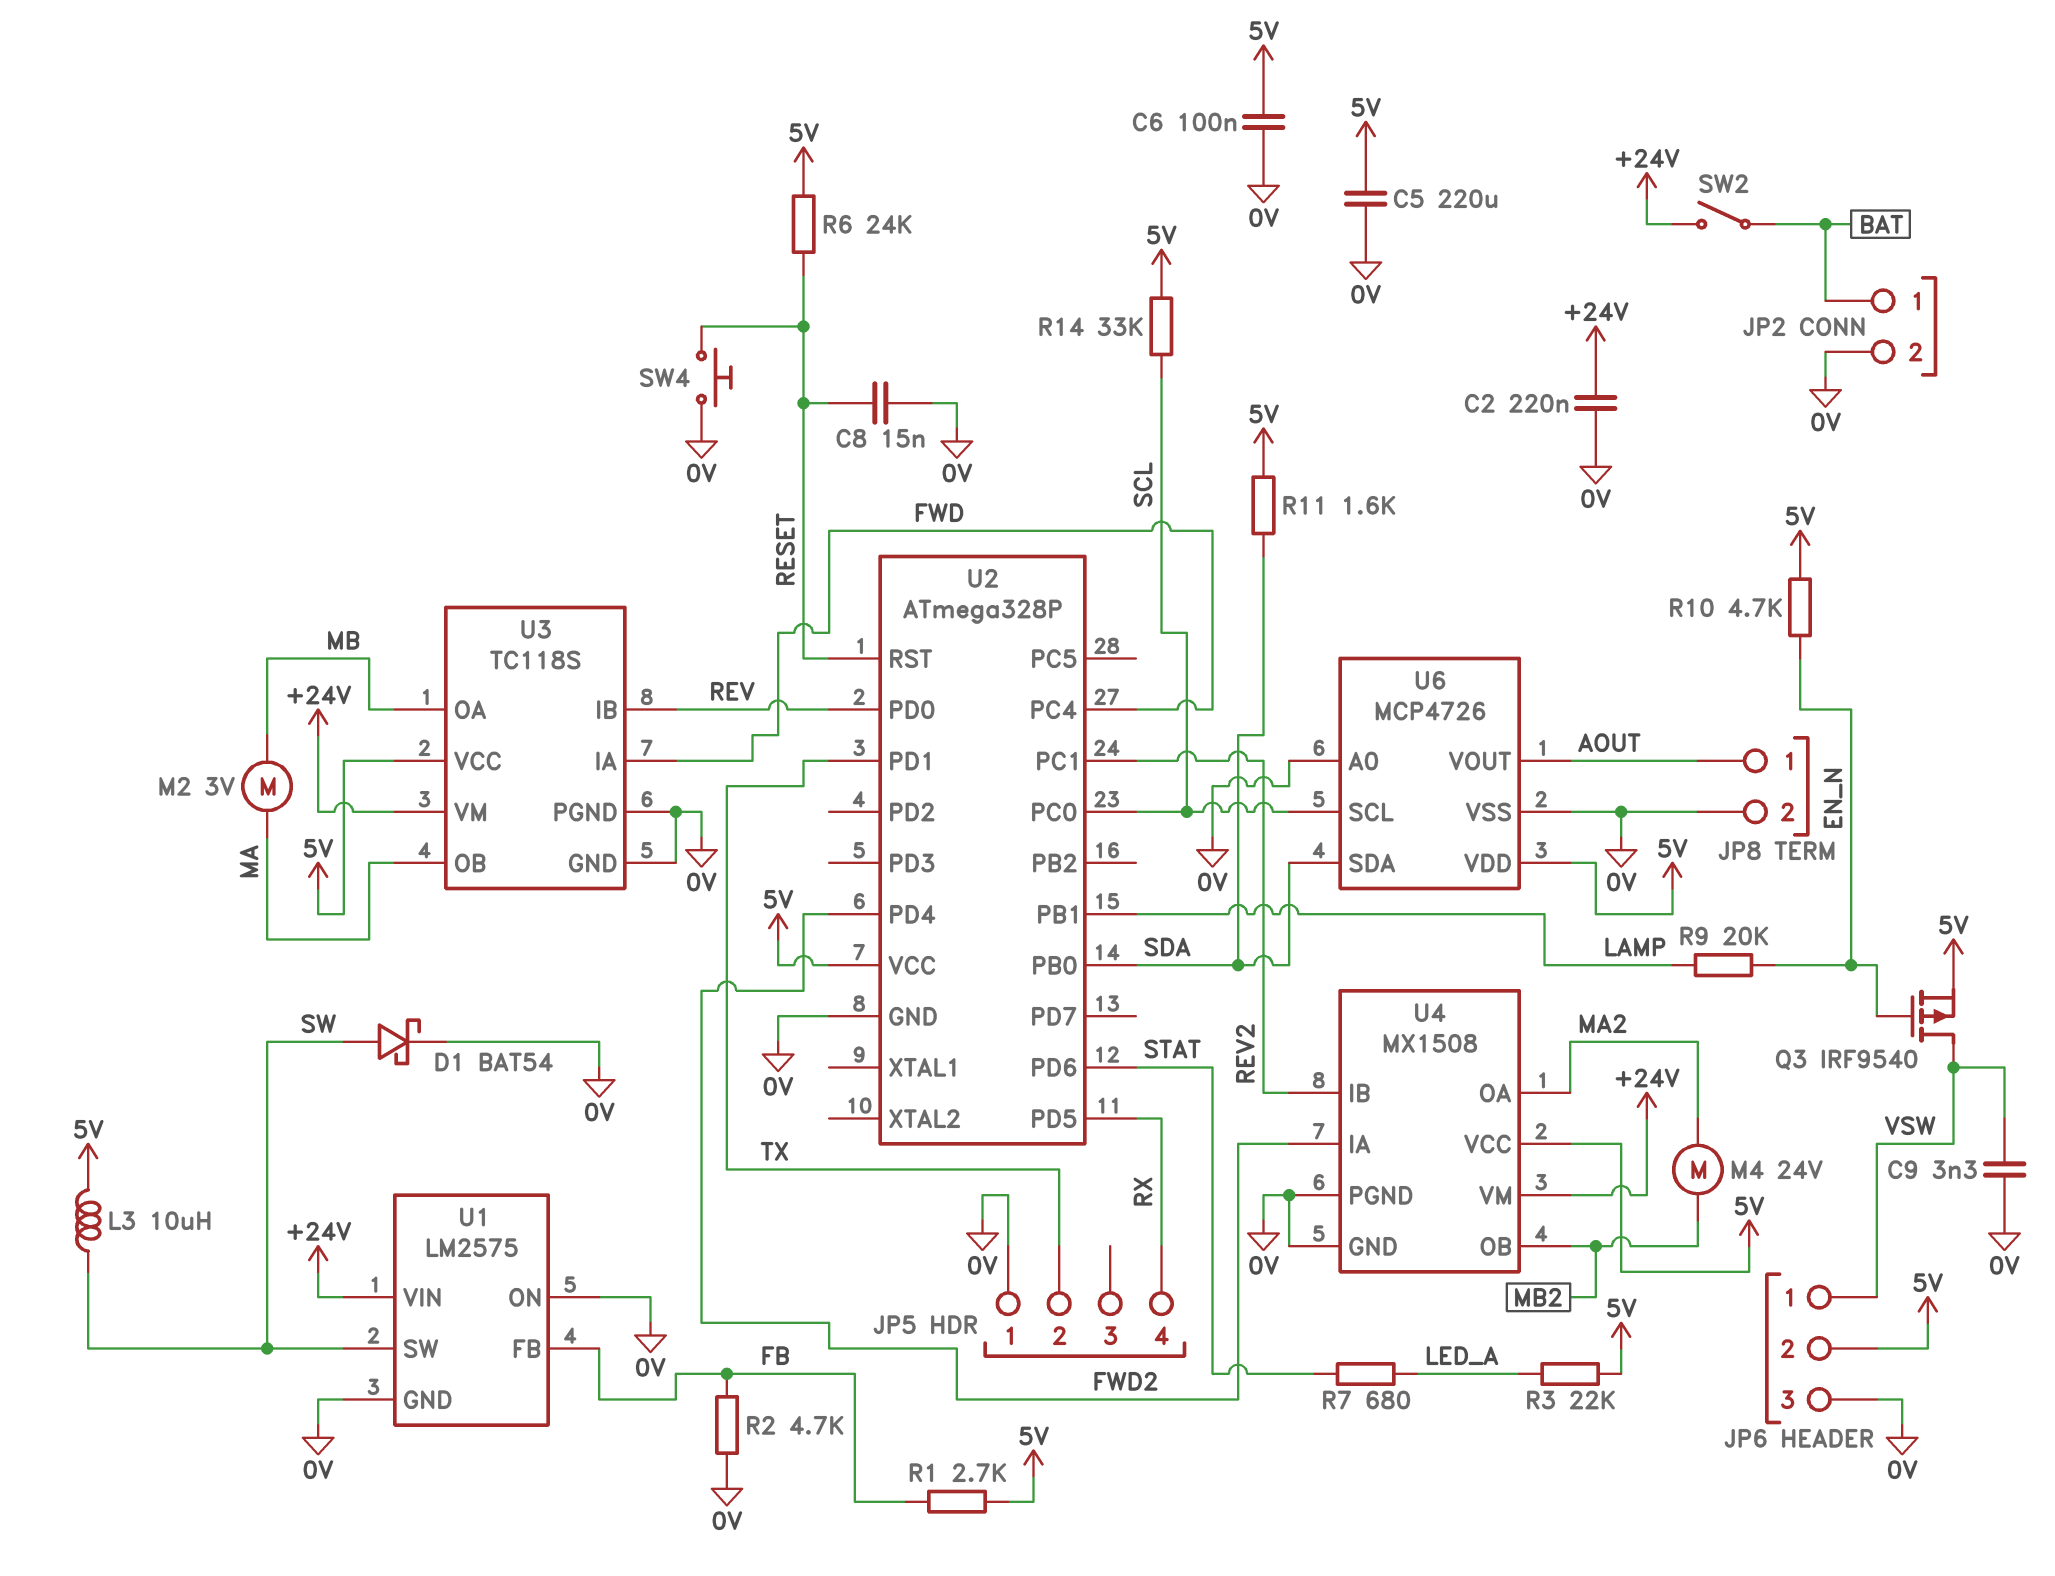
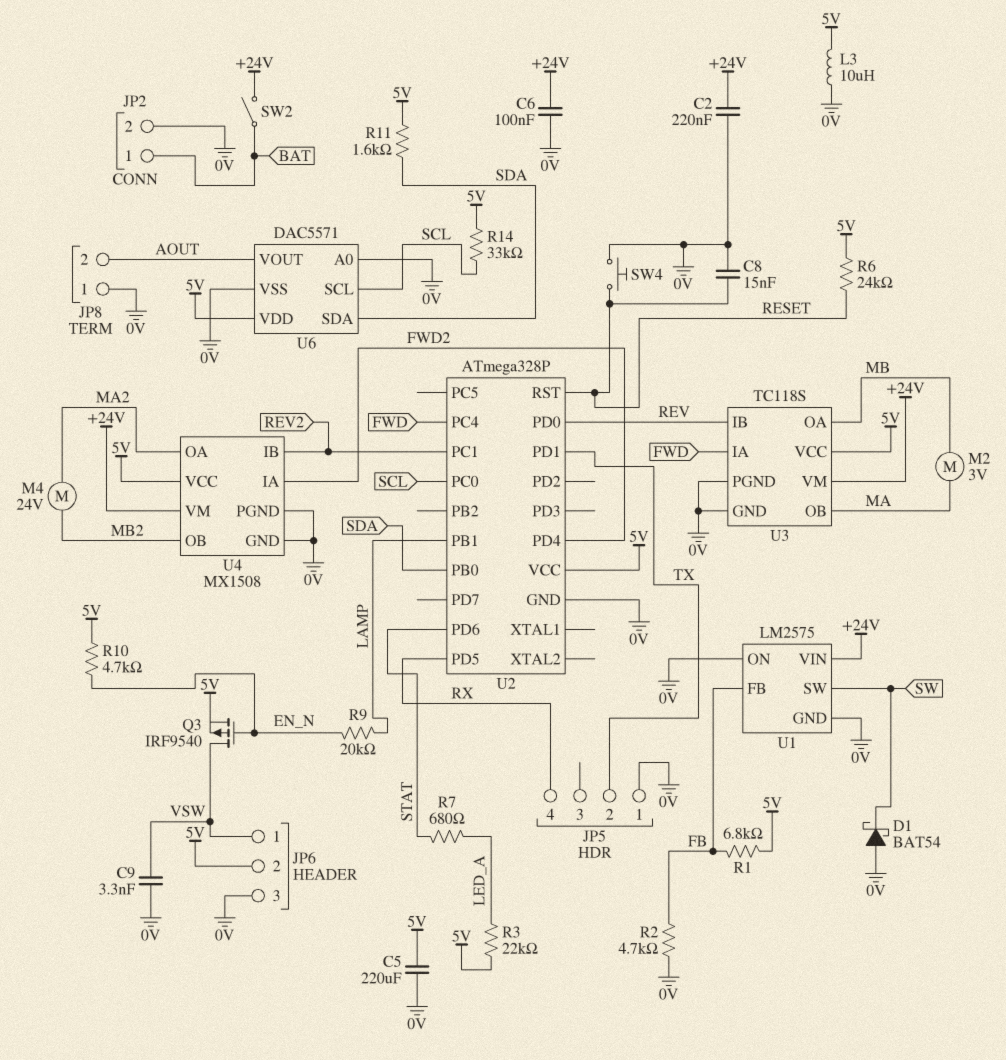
C6: 100nF (0V, 5V) -> 100nF (+24V, 0V)
D1: schottky BAT54 (A SW, K 0V) -> schottky BAT54 (A 0V, K SW)
JP8 pin 1: AOUT -> 0V
JP8 pin 2: 0V -> AOUT
L3: 10uH (5V, SW) -> 10uH (0V, 5V)
R1: 2.7k (5V, FB) -> 6.8k (5V, FB)
U6: MCP4726 -> DAC5571

